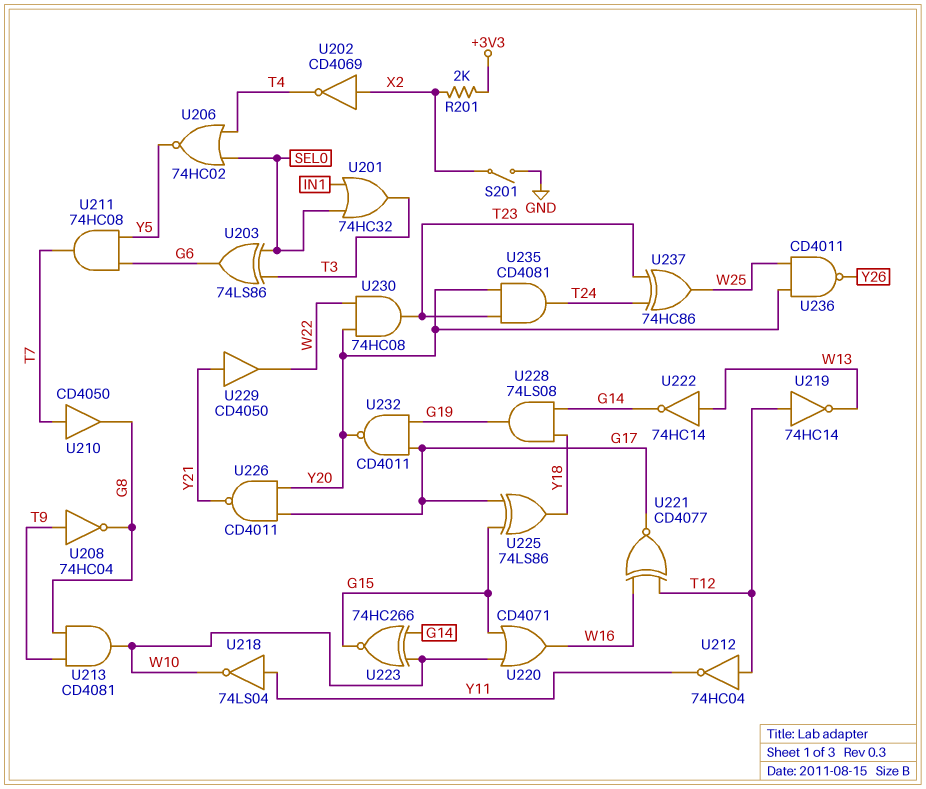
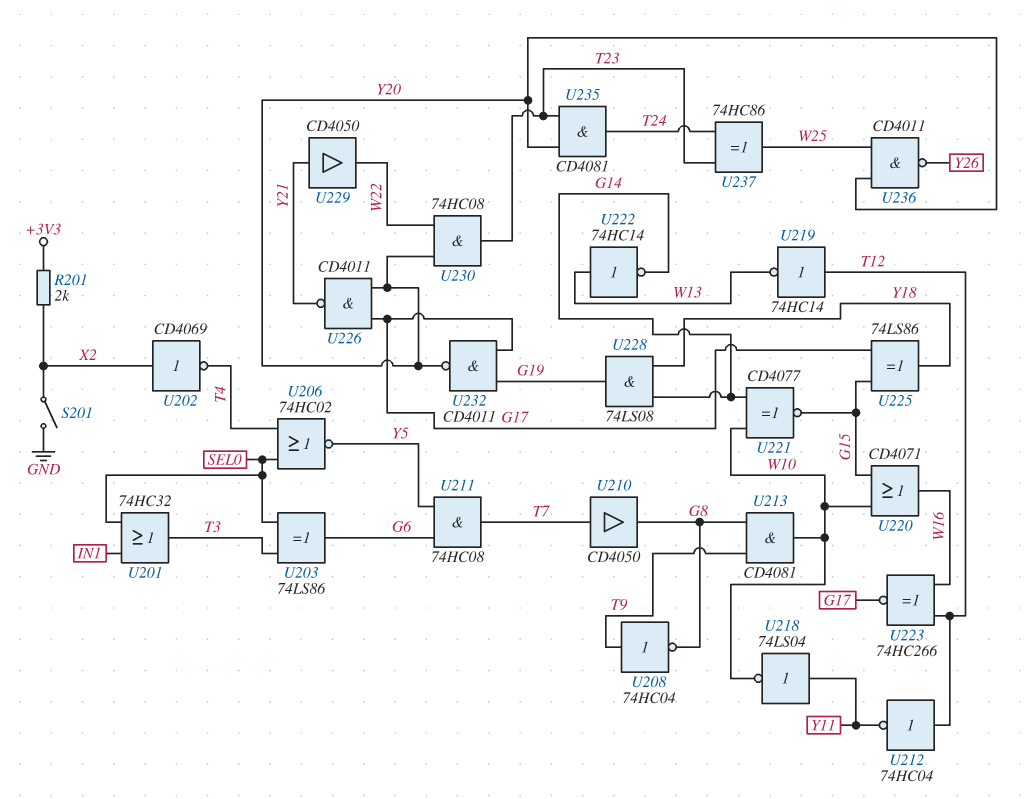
U221: XNOR CD4077 (in T12, in W16, out G17) -> XNOR CD4077 (in G14, in W10, out G15)
U223: XNOR 74HC266 (in G14, in W10, out G15) -> XNOR 74HC266 (in T12, in W16, out G17)

